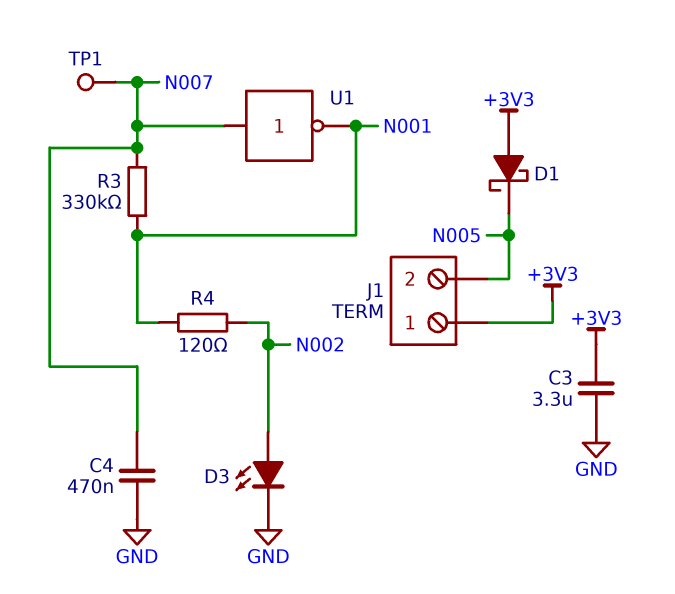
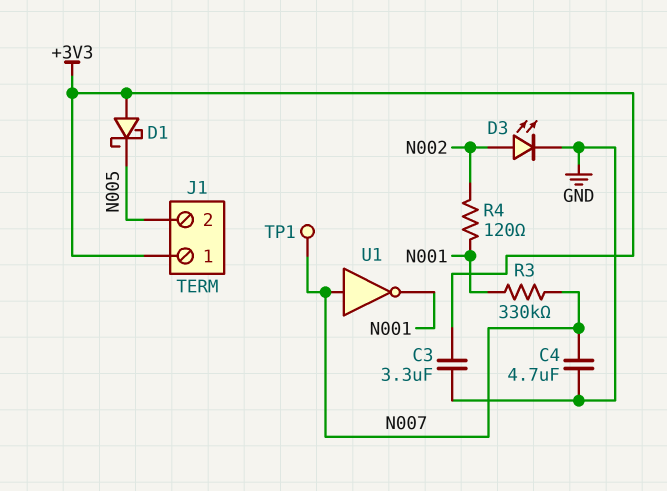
C4: 470nF (GND, N007) -> 4.7uF (GND, N007)

